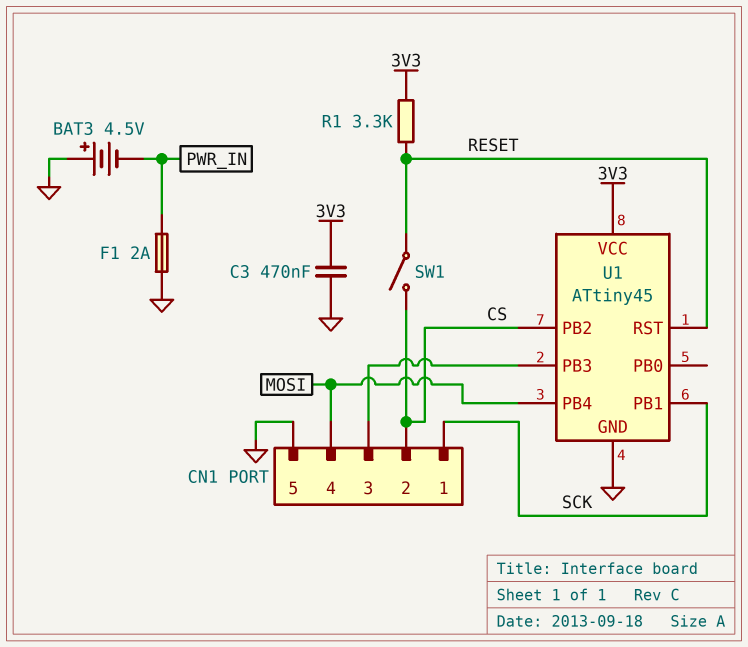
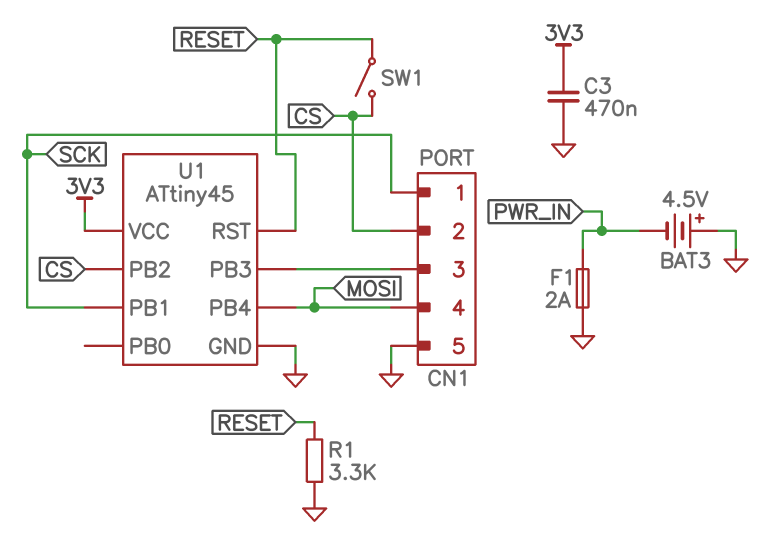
R1: 3.3k (3V3, RESET) -> 3.3k (GND, RESET)

